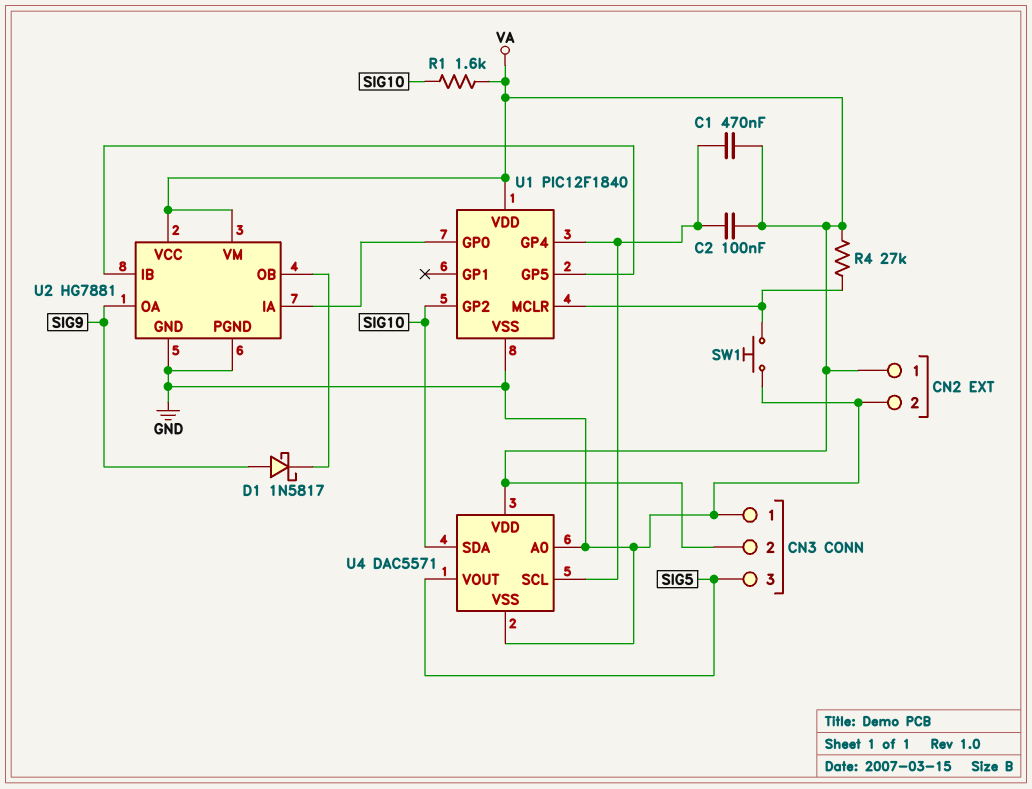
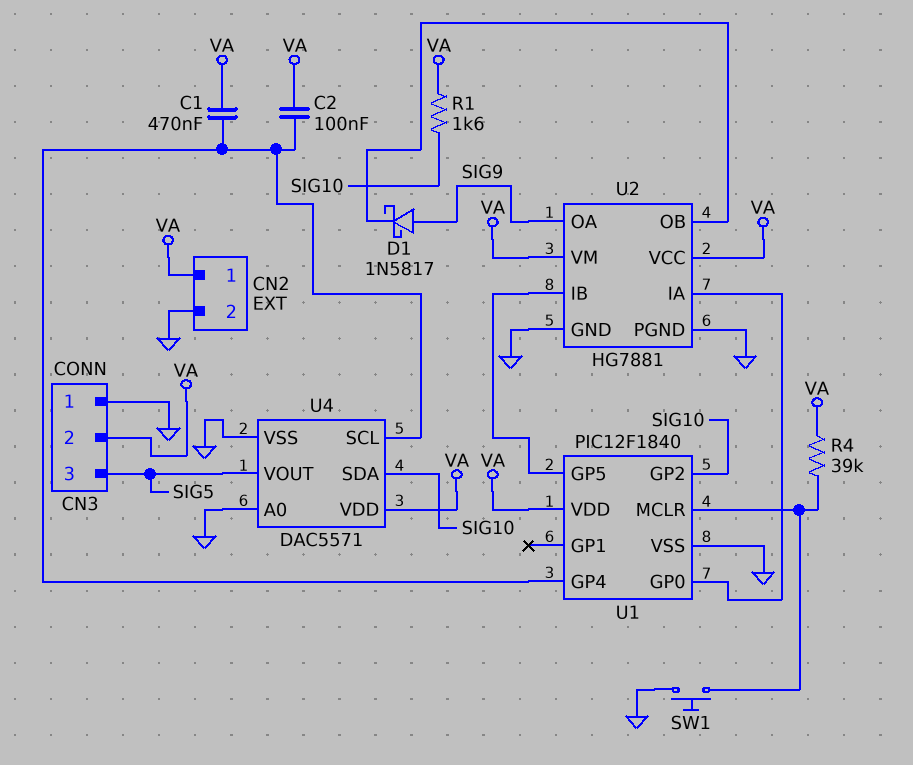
R4: 27k (U1/MCLR, VA) -> 39k (U1/MCLR, VA)

